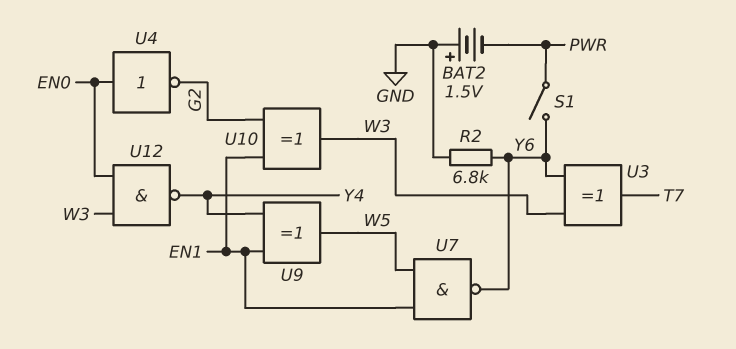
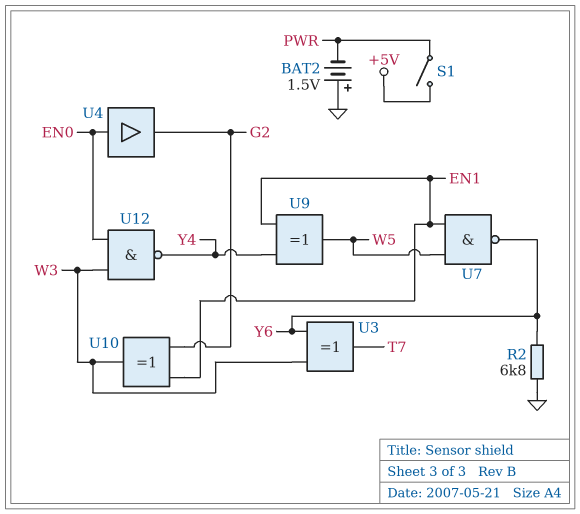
S1: switch (PWR, Y6) -> switch (+5V, PWR)
U4: NOT (in EN0, out G2) -> buffer (in EN0, out G2)

